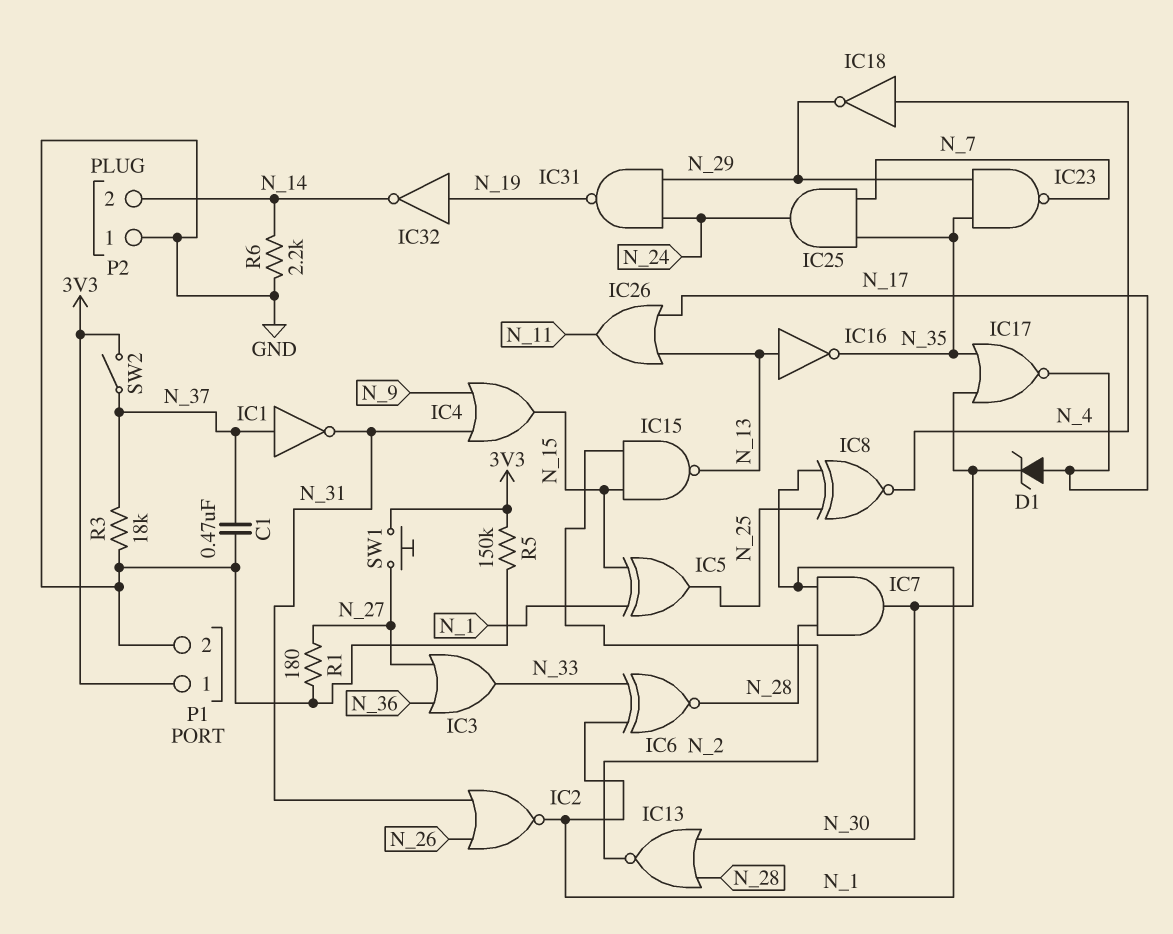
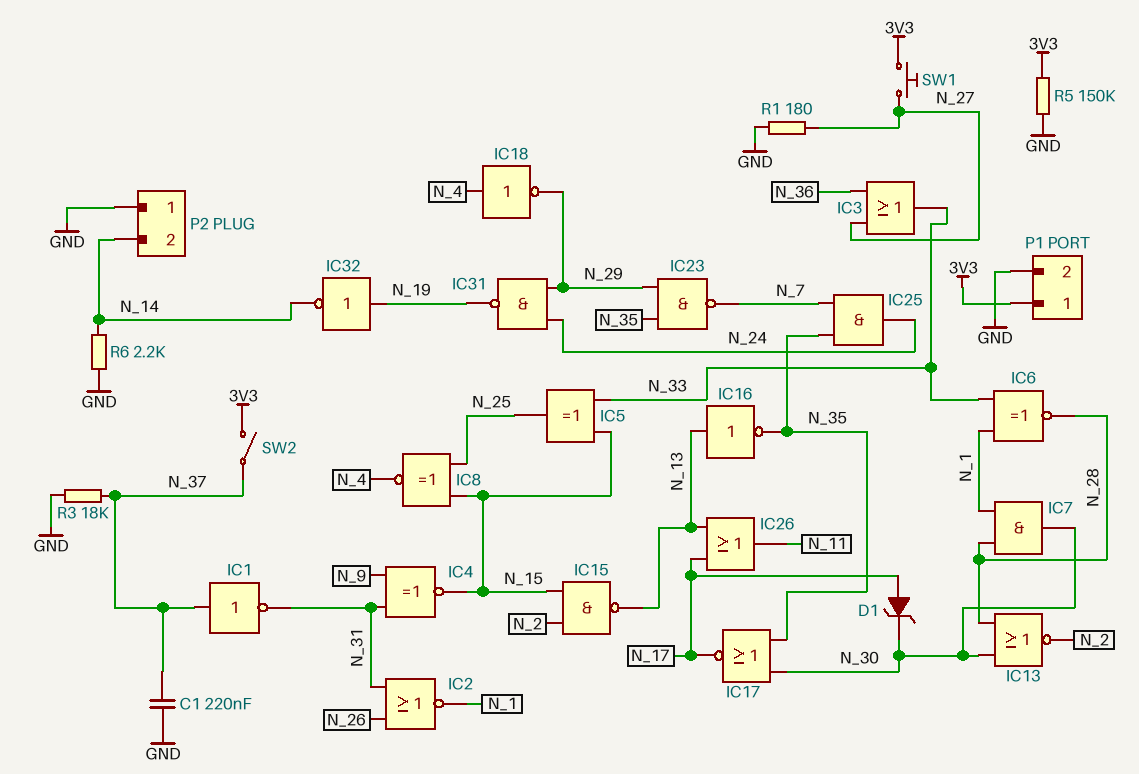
C1: 470nF (GND, N_37) -> 220nF (GND, N_37)
IC4: OR (in N_9, in N_31, out N_15) -> XNOR (in N_9, in N_31, out N_15)
IC5: XOR (in N_1, in N_15, out N_25) -> XOR (in N_15, in N_33, out N_25)
IC8: XNOR (in N_1, in N_25, out N_4) -> XNOR (in N_15, in N_25, out N_4)

